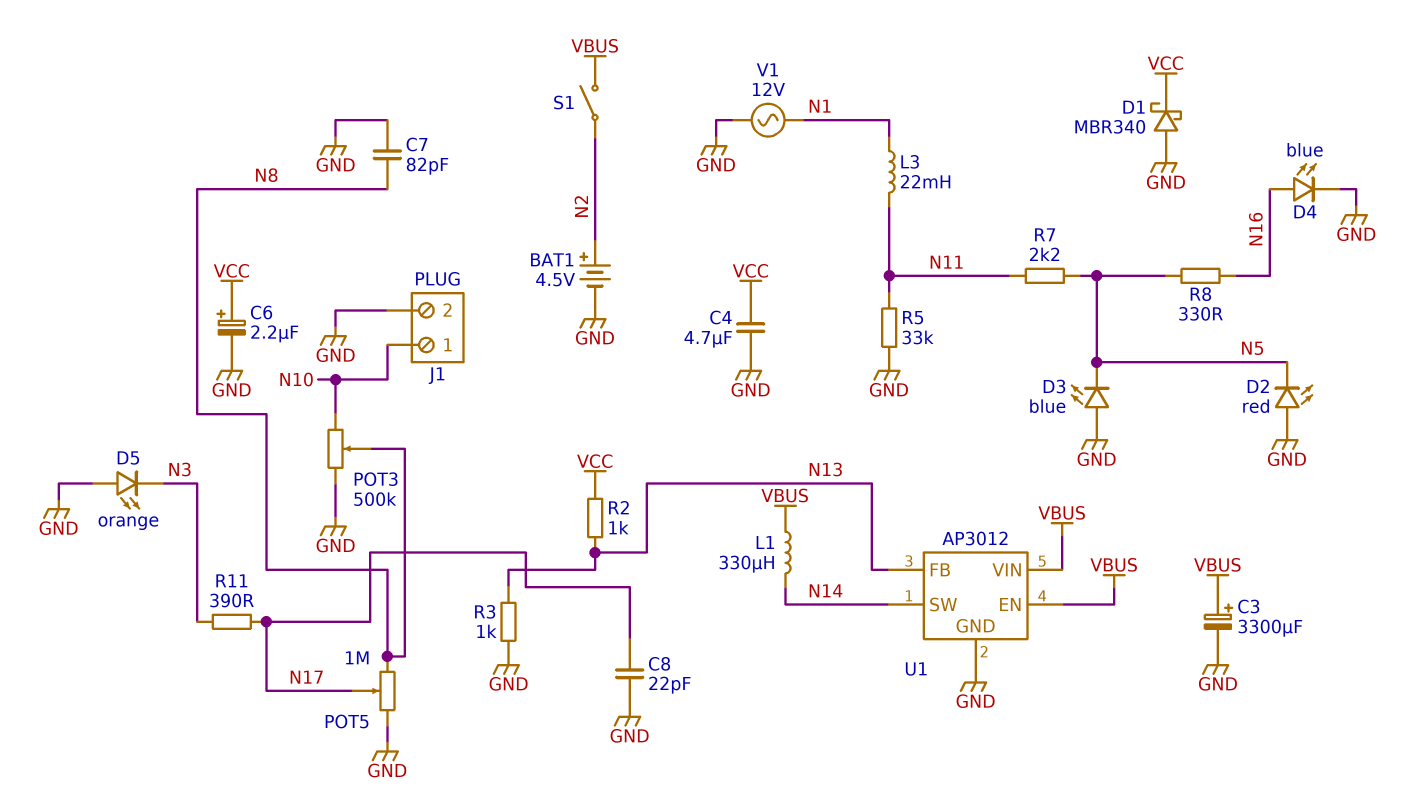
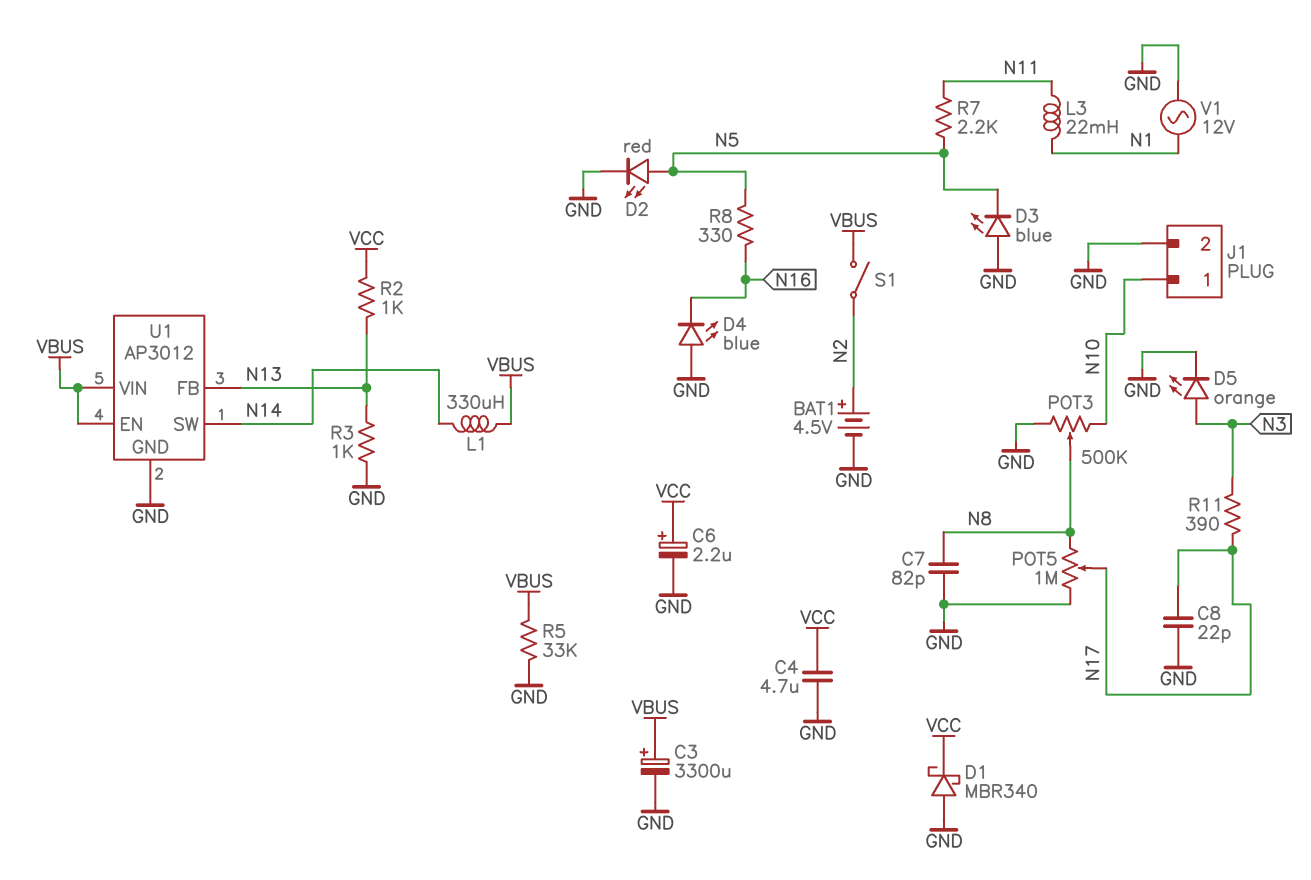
D2: LED red (A GND, K N5) -> LED red (A N5, K GND)
D4: LED blue (A N16, K GND) -> LED blue (A GND, K N16)
D5: LED orange (A GND, K N3) -> LED orange (A N3, K GND)
R5: 33k (GND, N11) -> 33k (GND, VBUS)

